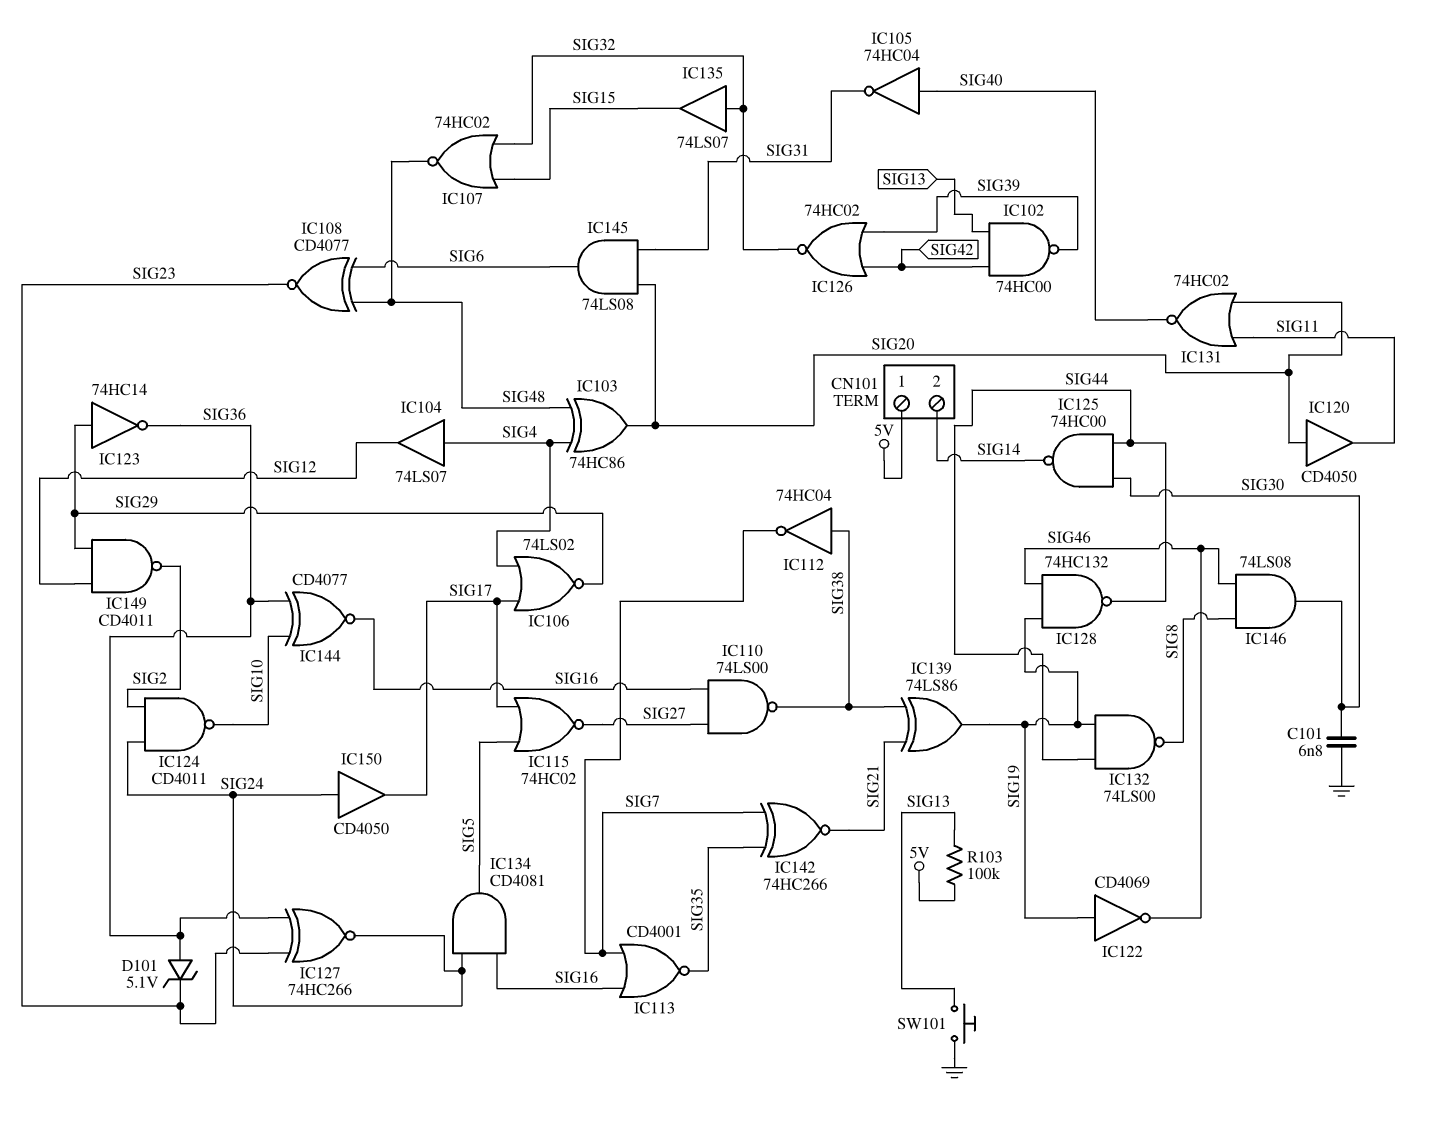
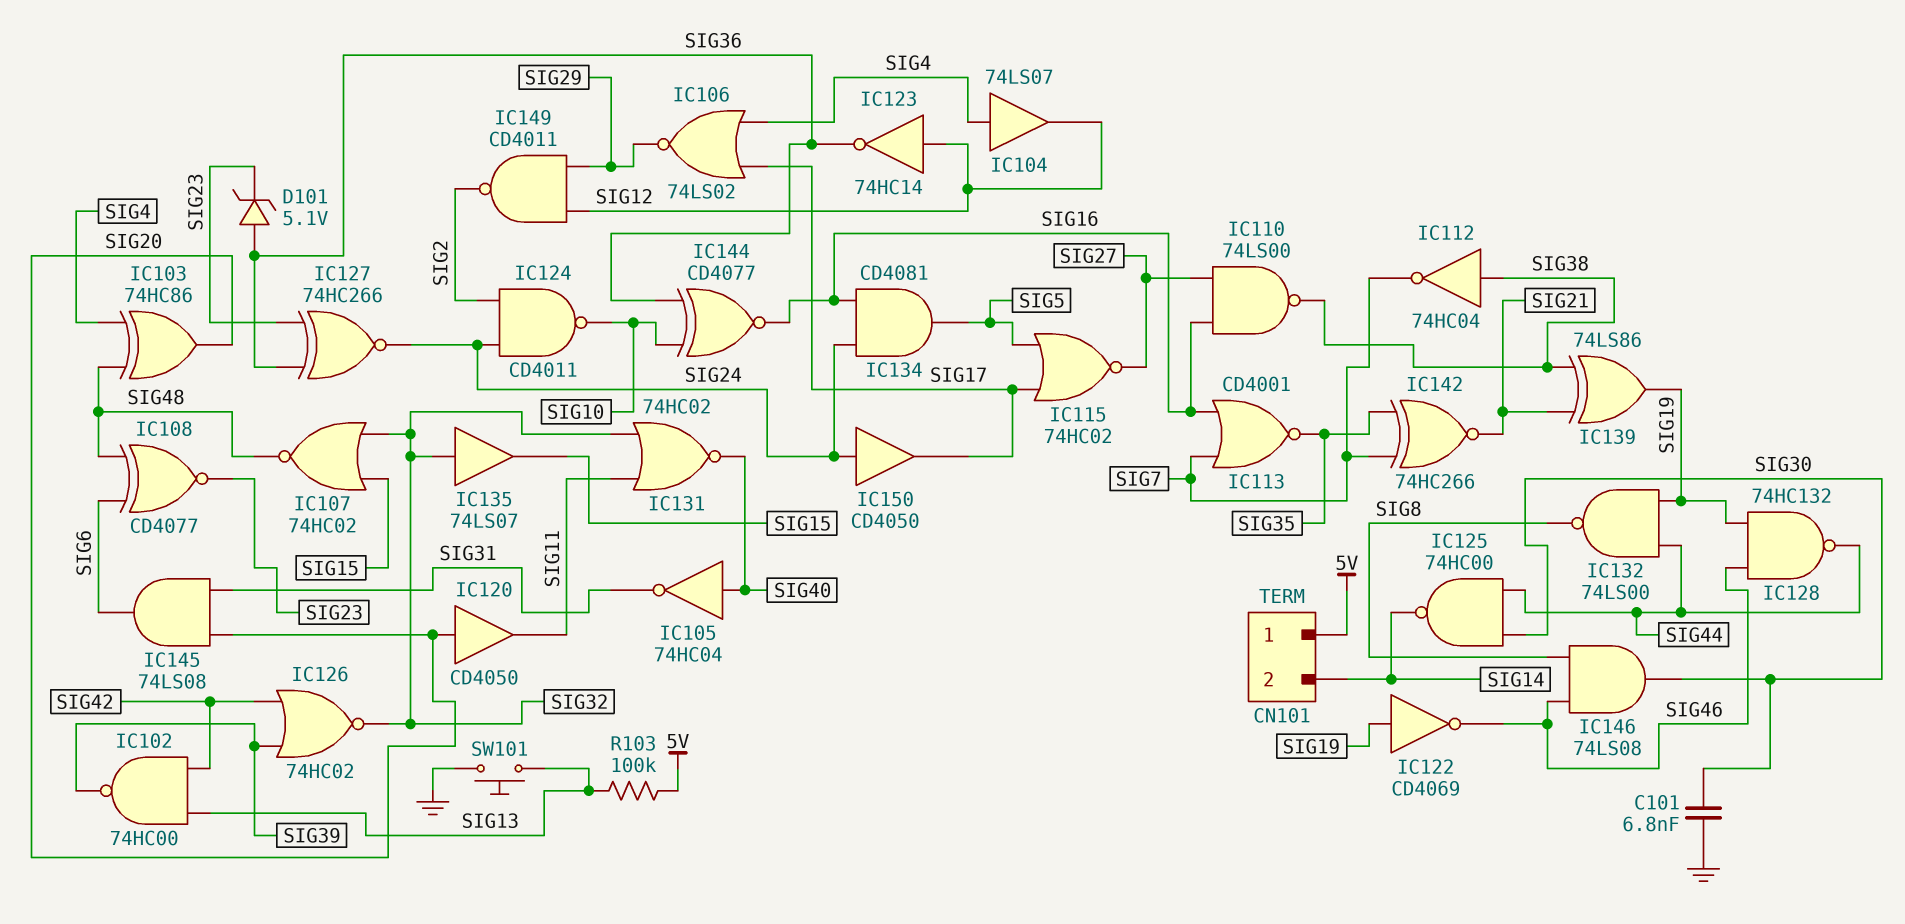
IC123: NOT 74HC14 (in SIG29, out SIG36) -> NOT 74HC14 (in SIG12, out SIG36)
IC131: NOR 74HC02 (in SIG11, in SIG20, out SIG40) -> NOR 74HC02 (in SIG11, in SIG32, out SIG40)

